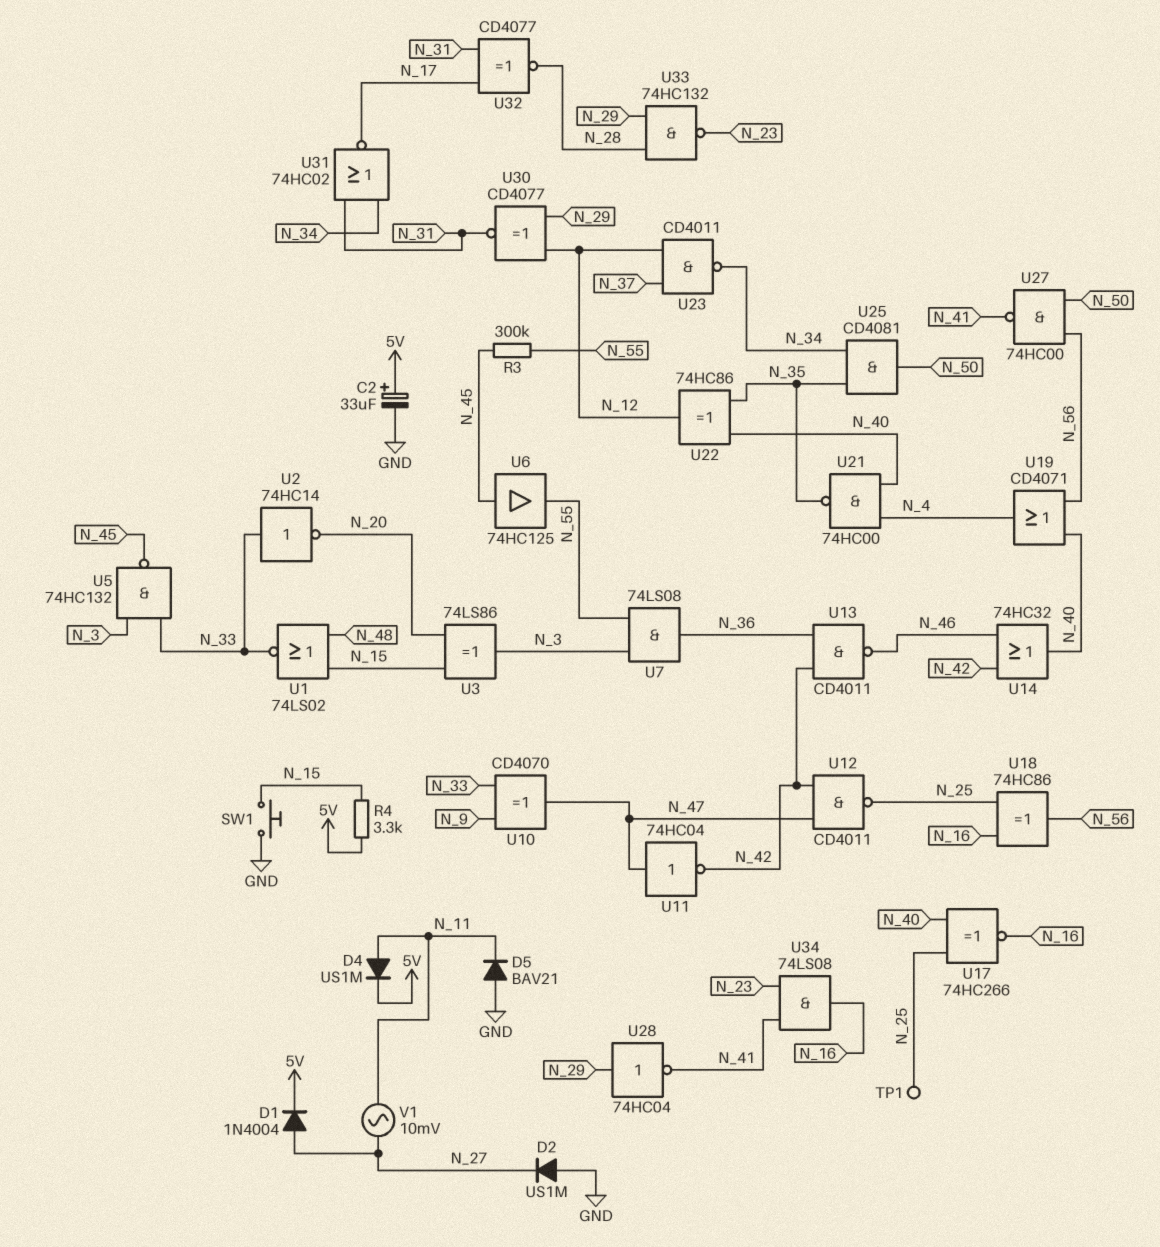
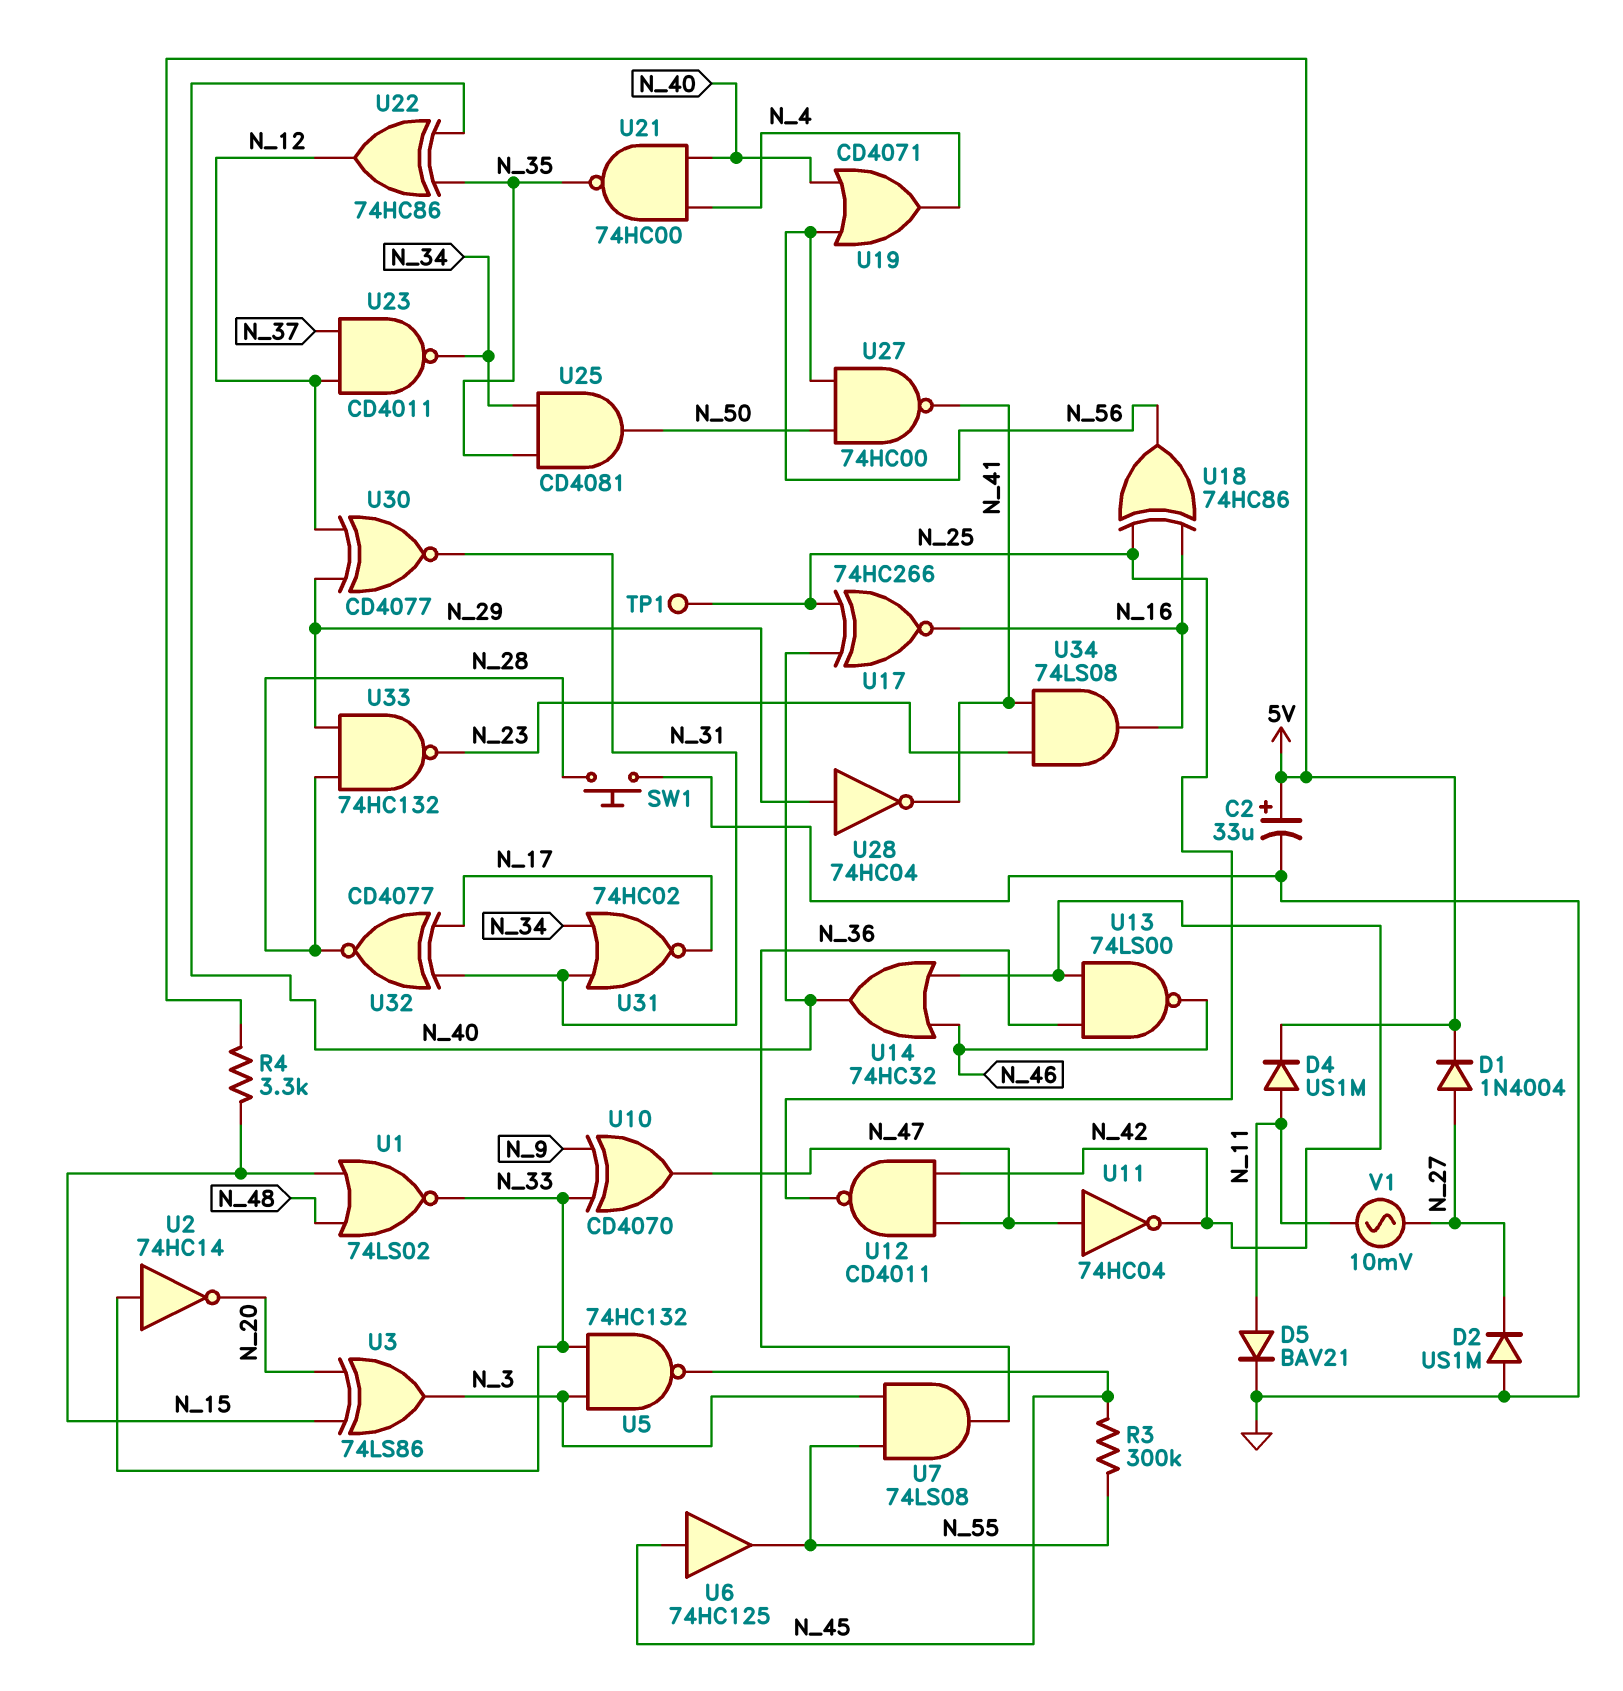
D5: diode BAV21 (A GND, K N_11) -> diode BAV21 (A N_11, K GND)
SW1: button (GND, N_15) -> button (GND, N_28)
U13: NAND CD4011 (in N_36, in N_42, out N_46) -> NAND 74LS00 (in N_36, in N_42, out N_46)

